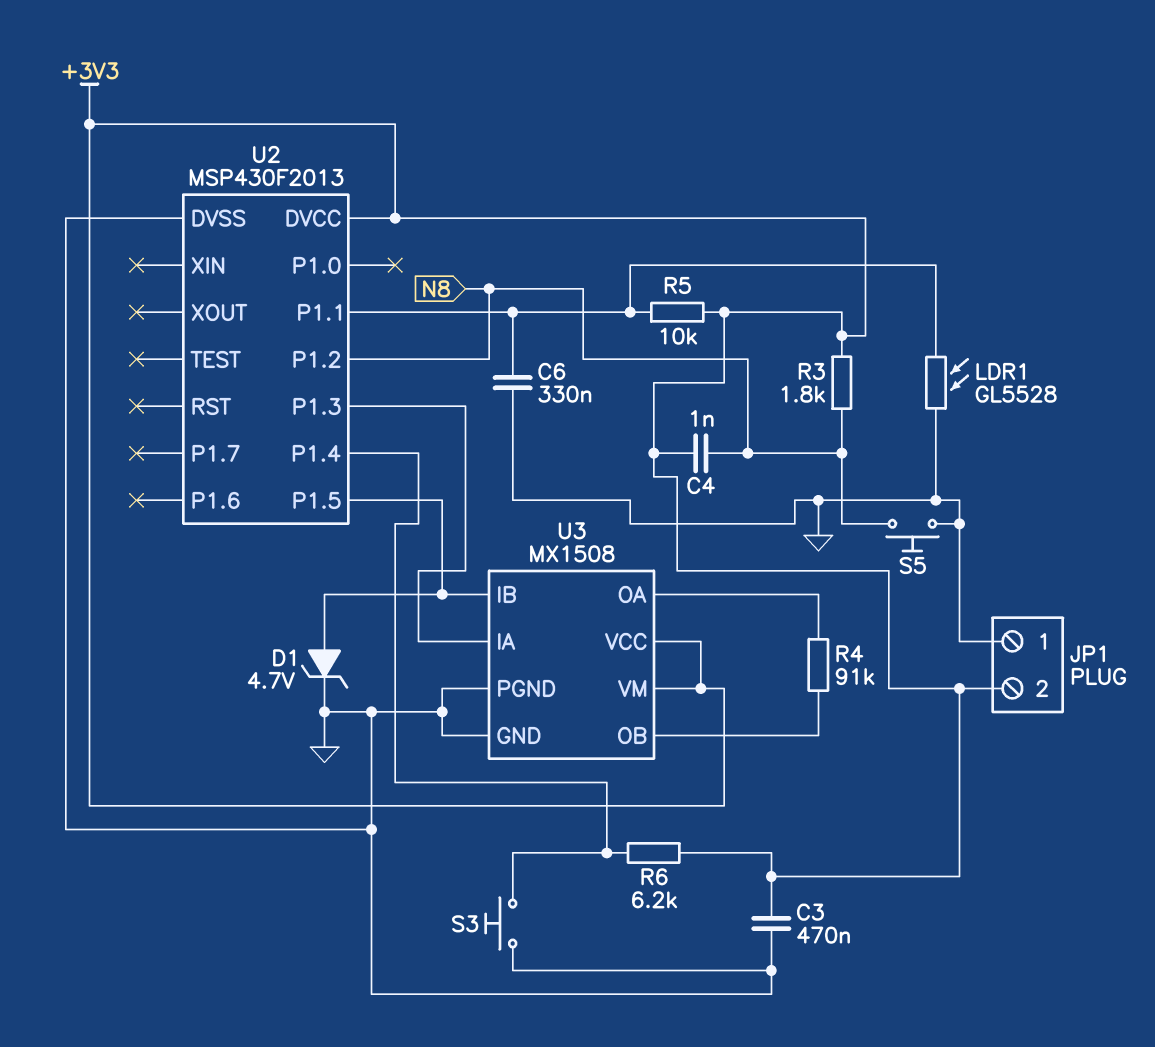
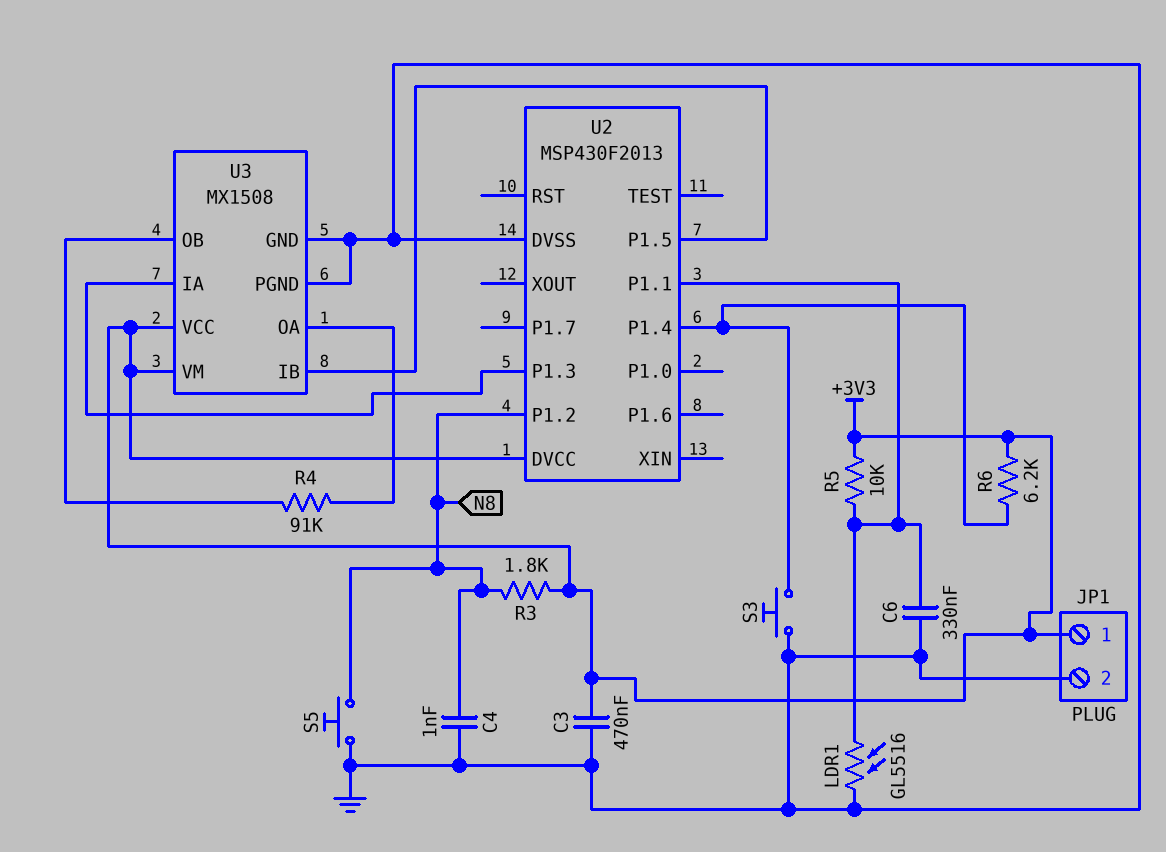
C4: 1nF (+3V3, N8) -> 1nF (GND, N8)
D1: zener 4.7V (A U2/P1.5, K GND) -> none
JP1 pin 1: GND -> +3V3
JP1 pin 2: +3V3 -> GND
LDR1: GL5528 (GND, U2/P1.1) -> GL5516 (GND, U2/P1.1)

